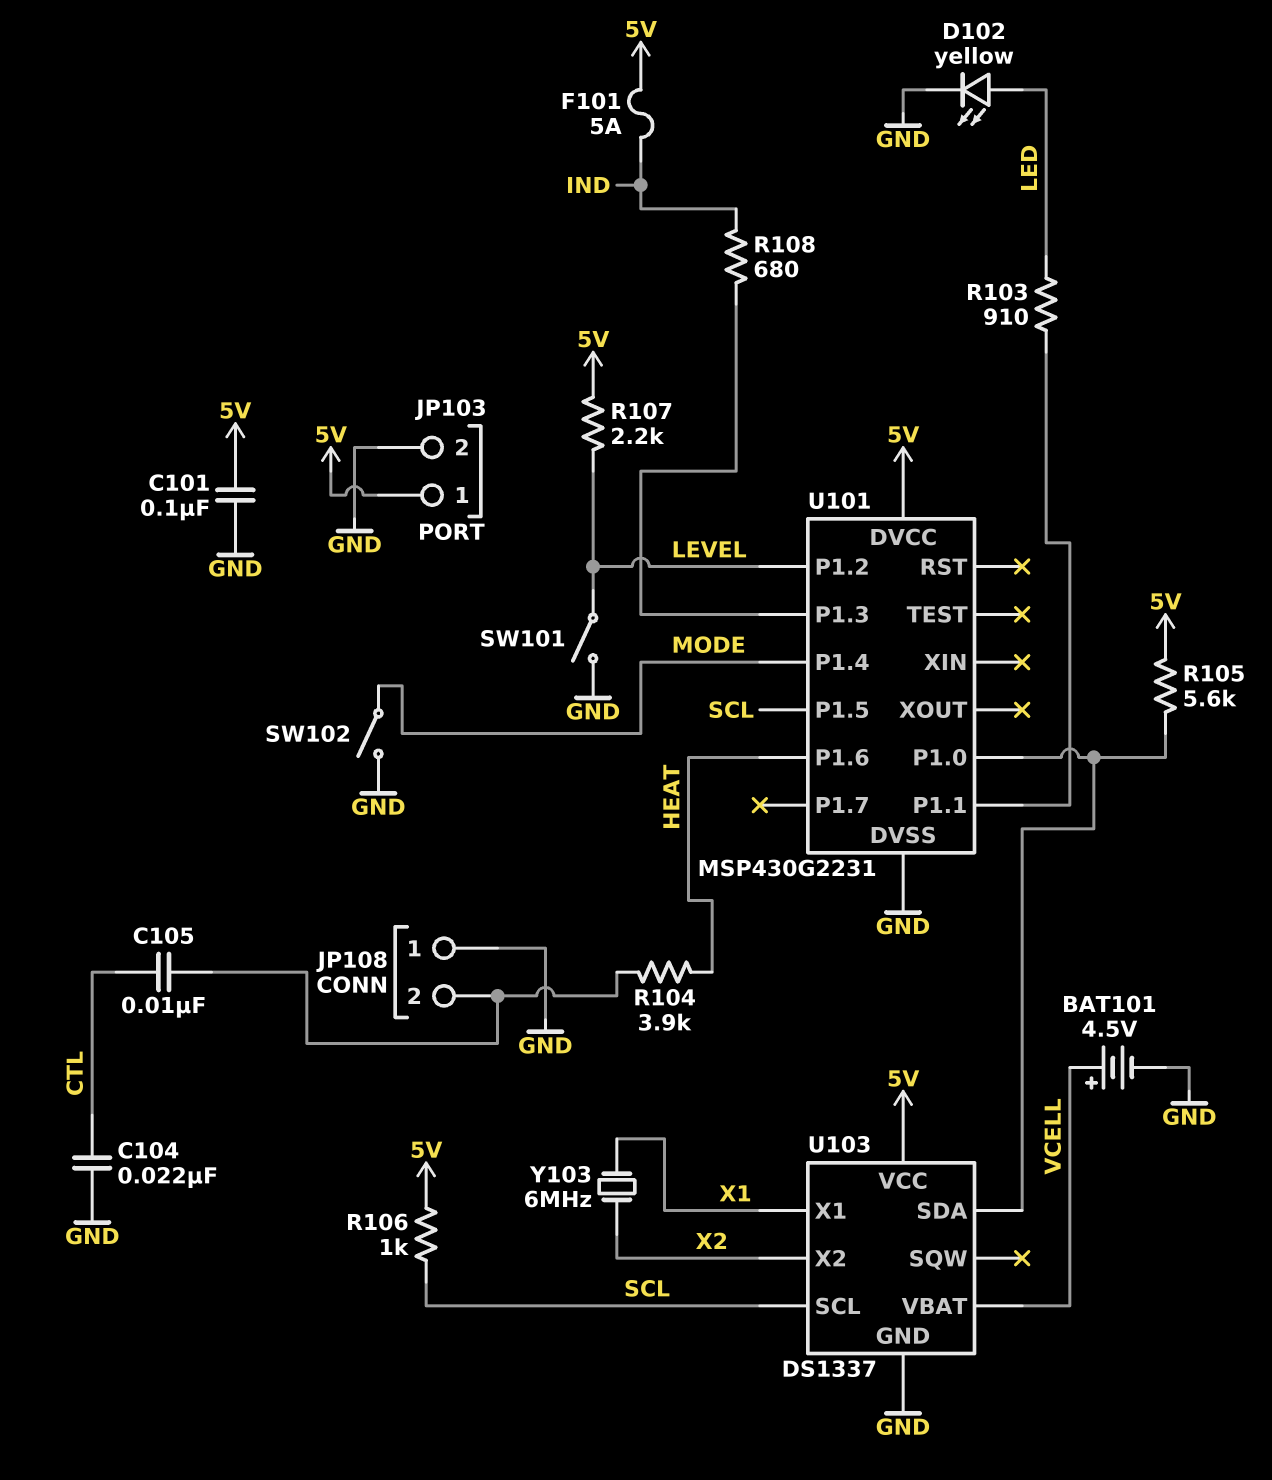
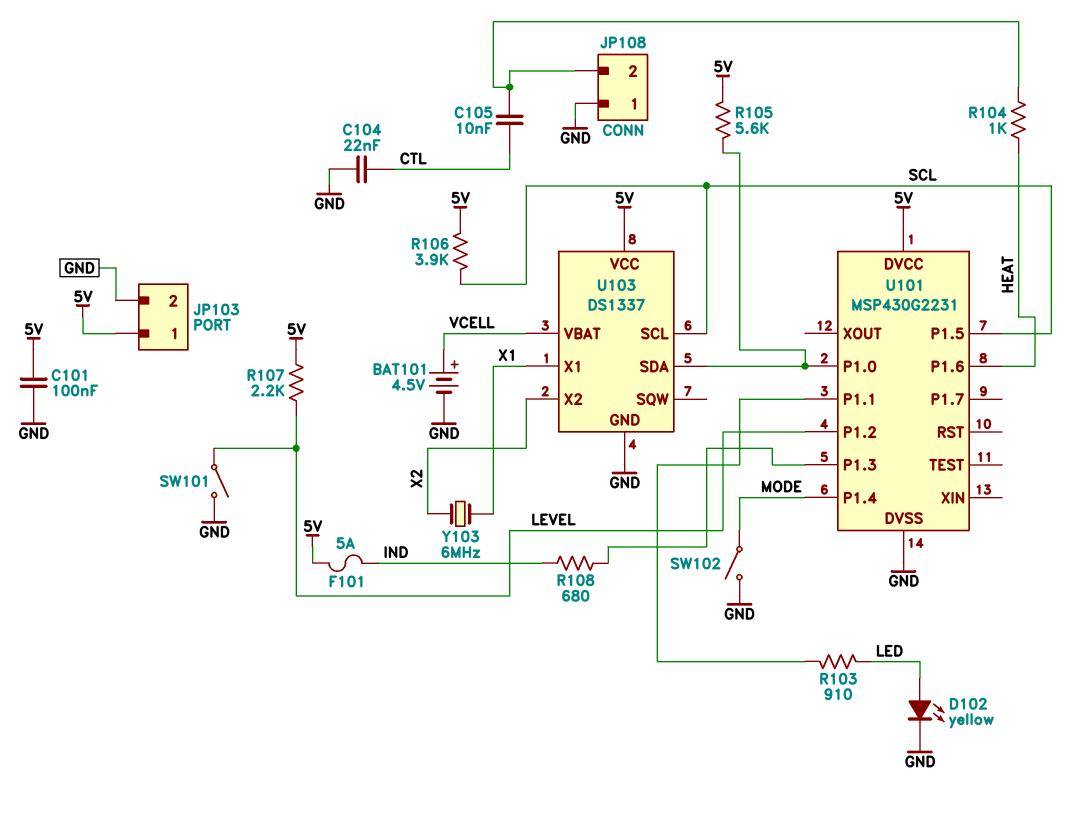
R104: 3.9k (HEAT, JP108/2) -> 1k (HEAT, JP108/2)
R106: 1k (5V, SCL) -> 3.9k (5V, SCL)

